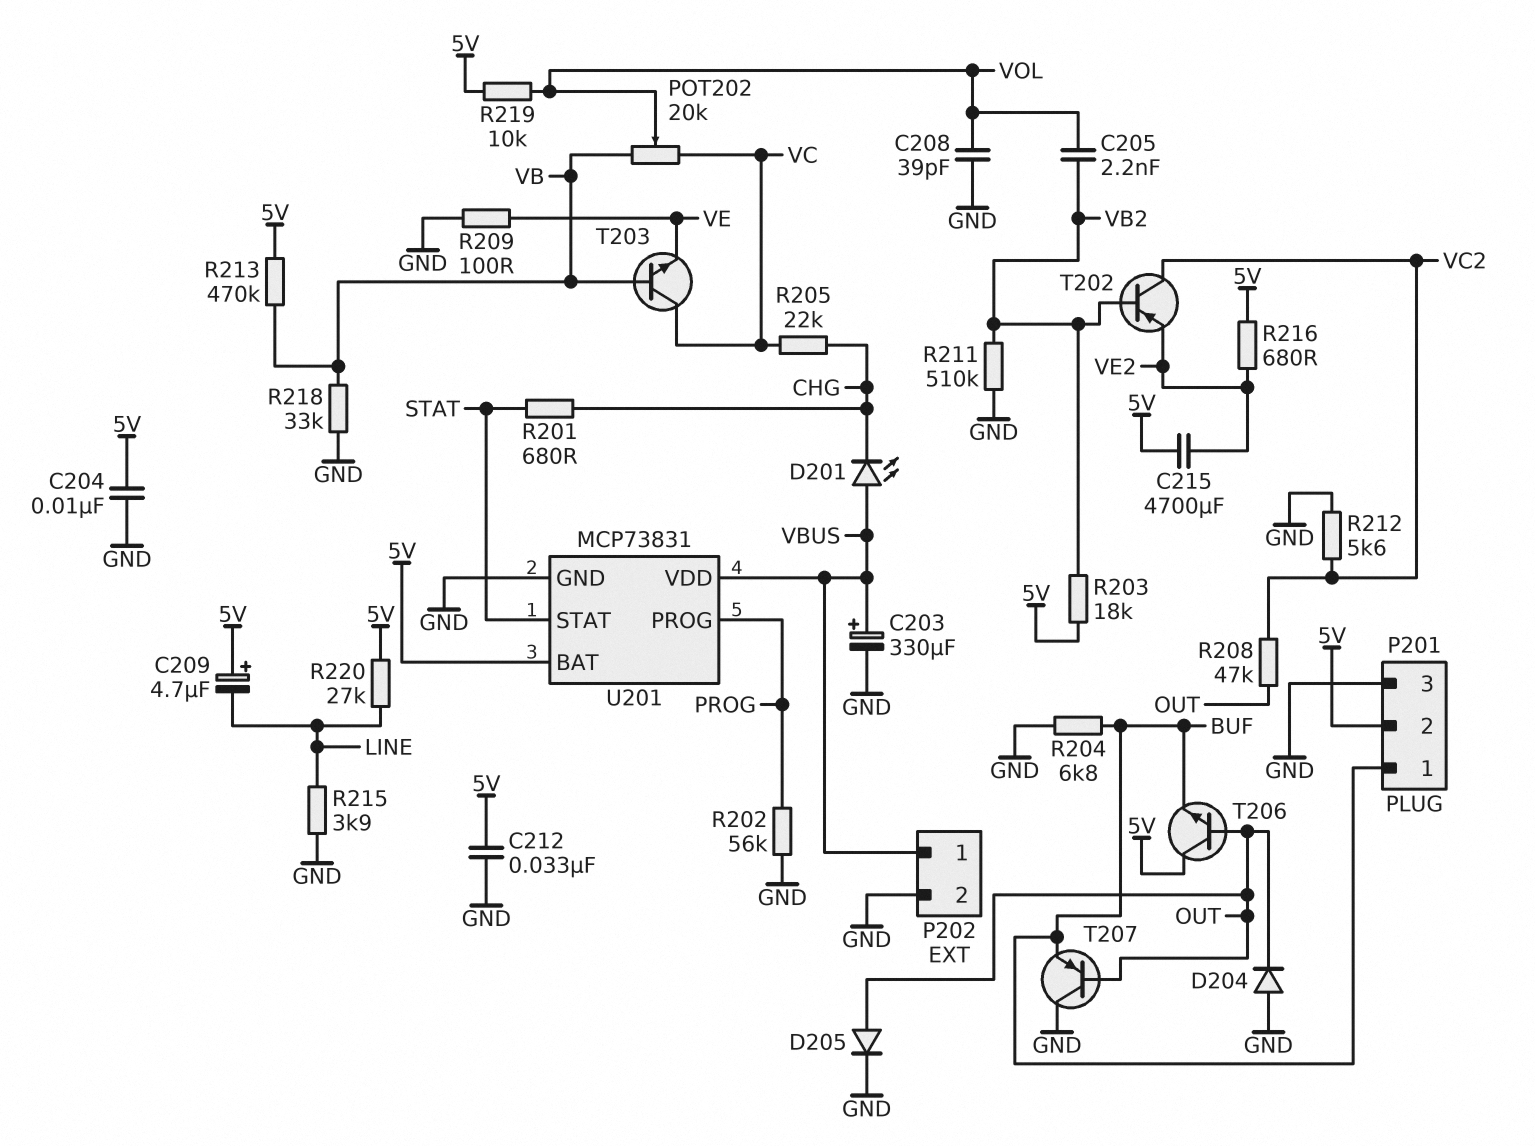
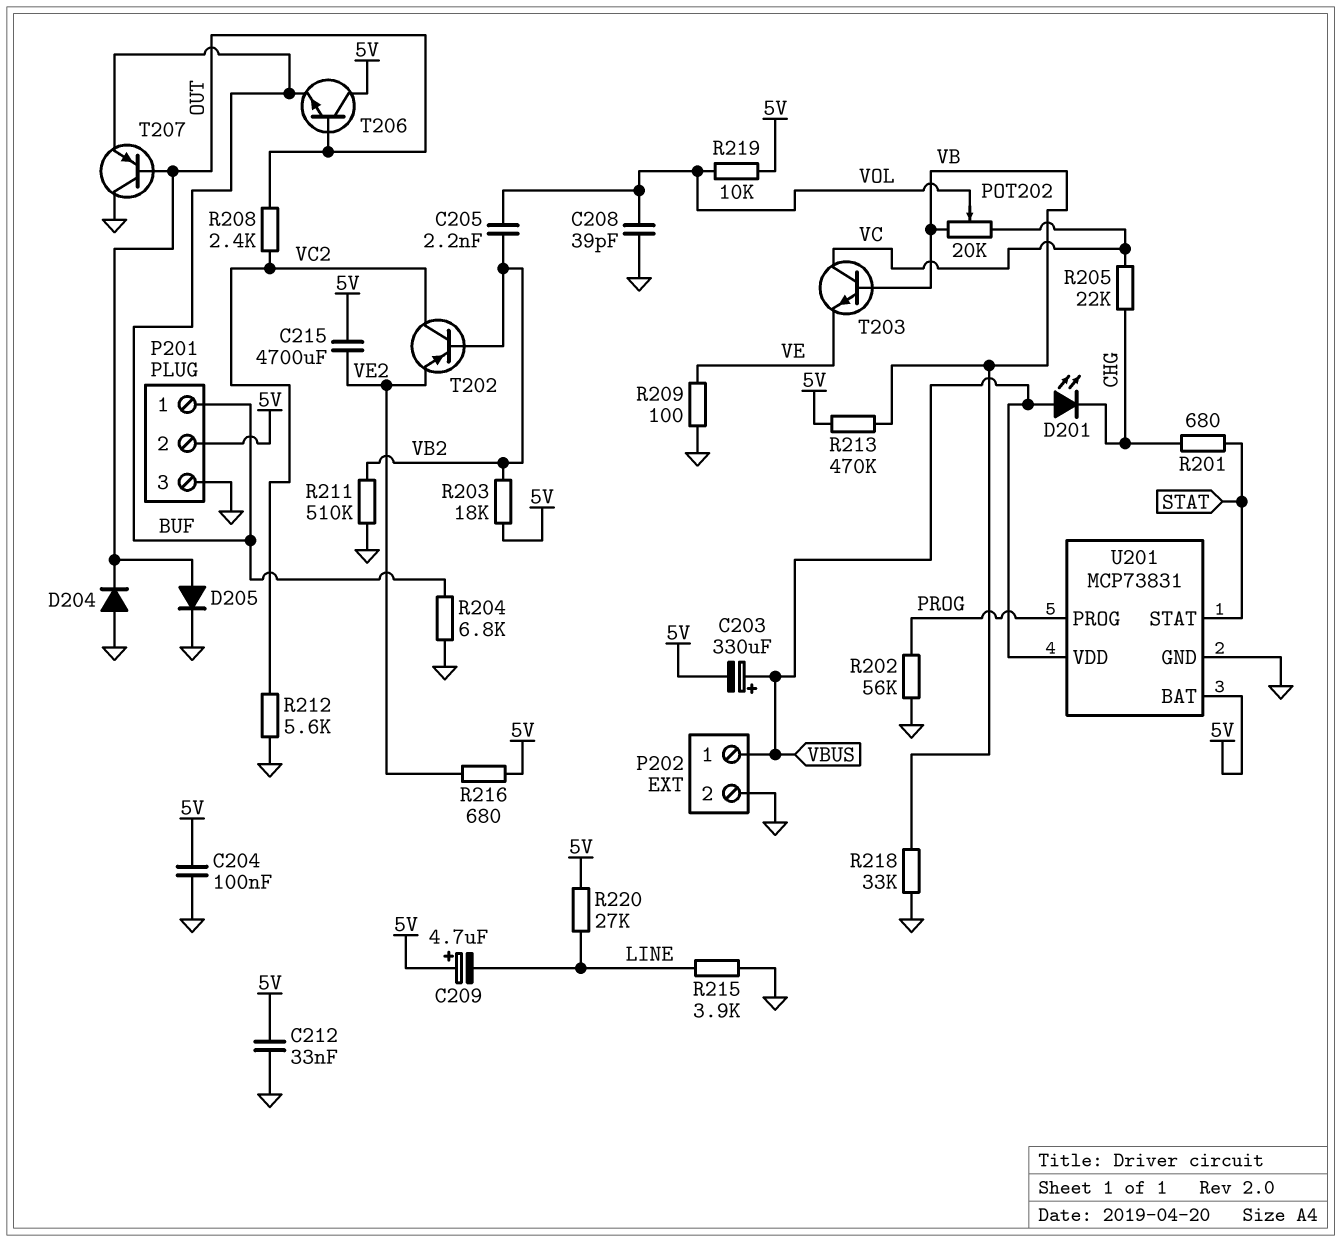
C203: 330uF (plus VBUS, minus GND) -> 330uF (plus VBUS, minus 5V)
C204: 10nF (5V, GND) -> 100nF (5V, GND)
R208: 47k (OUT, VC2) -> 2.4k (OUT, VC2)

